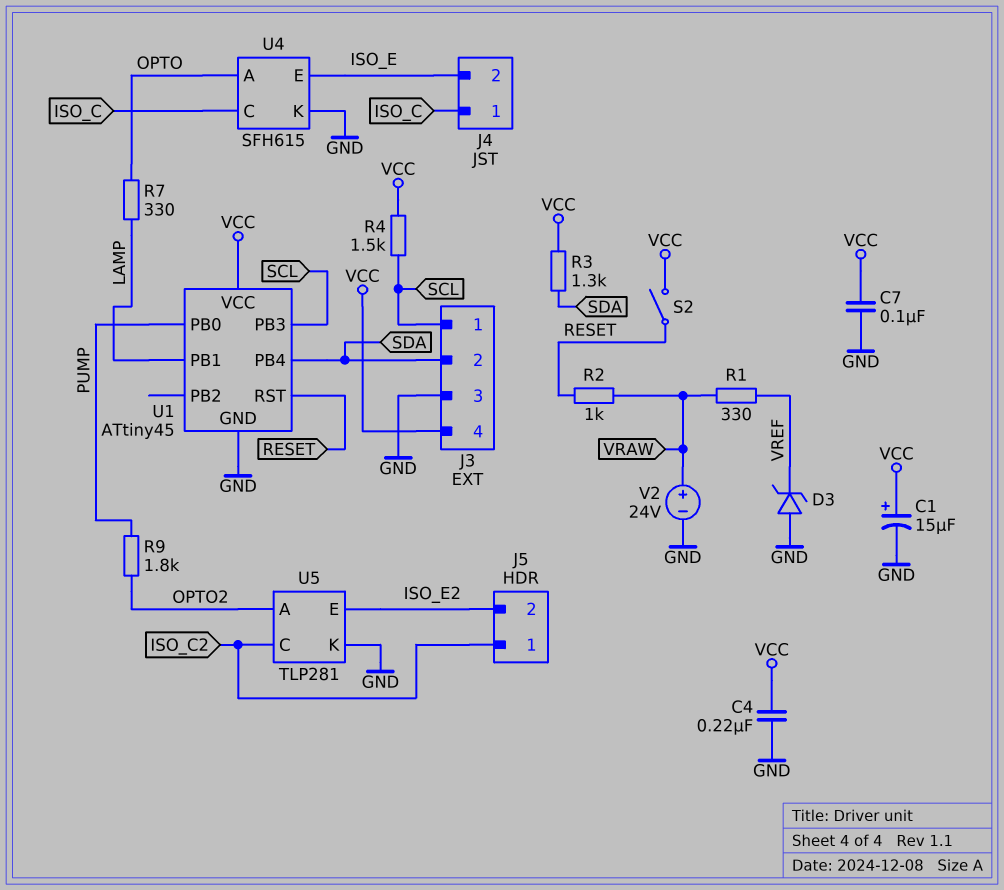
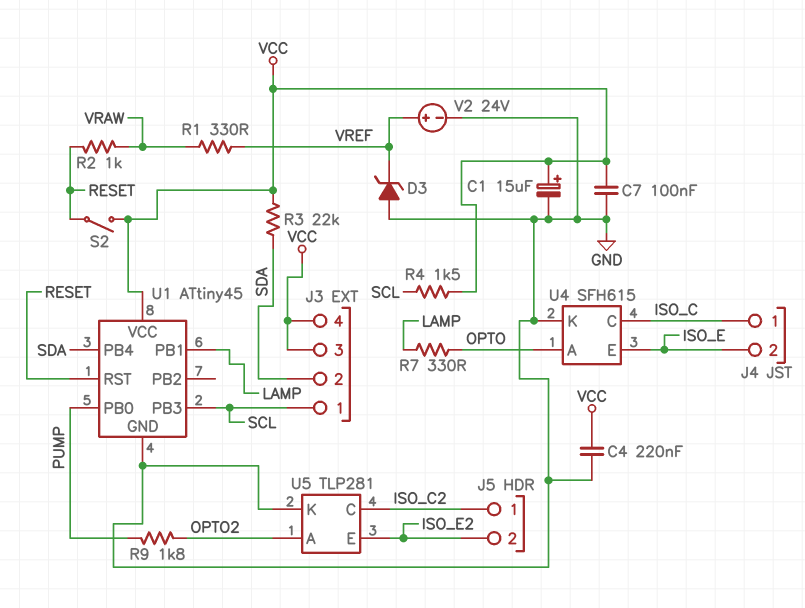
J3 pin 3: GND -> VCC
R3: 1.3k (SDA, VCC) -> 22k (SDA, VCC)
V2: 24V (plus VRAW, minus GND) -> 24V (plus VREF, minus GND)

